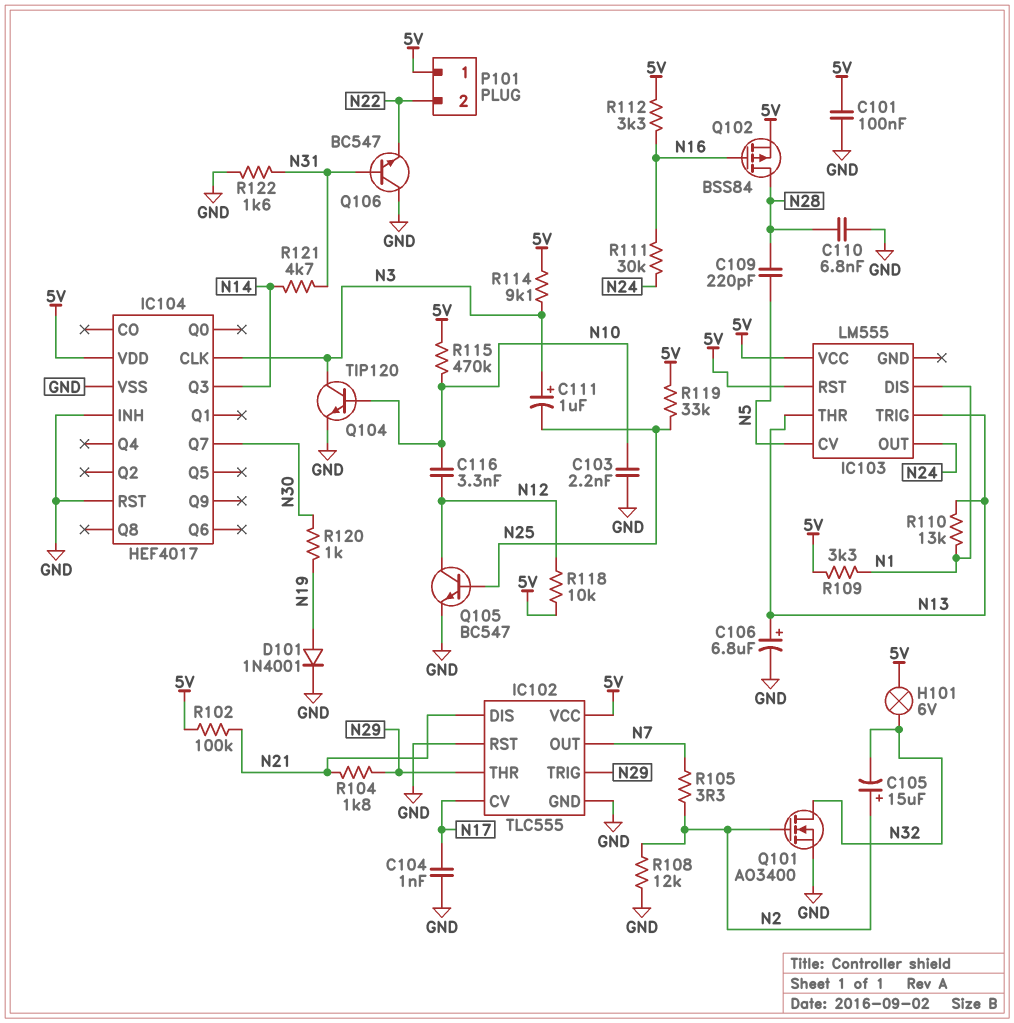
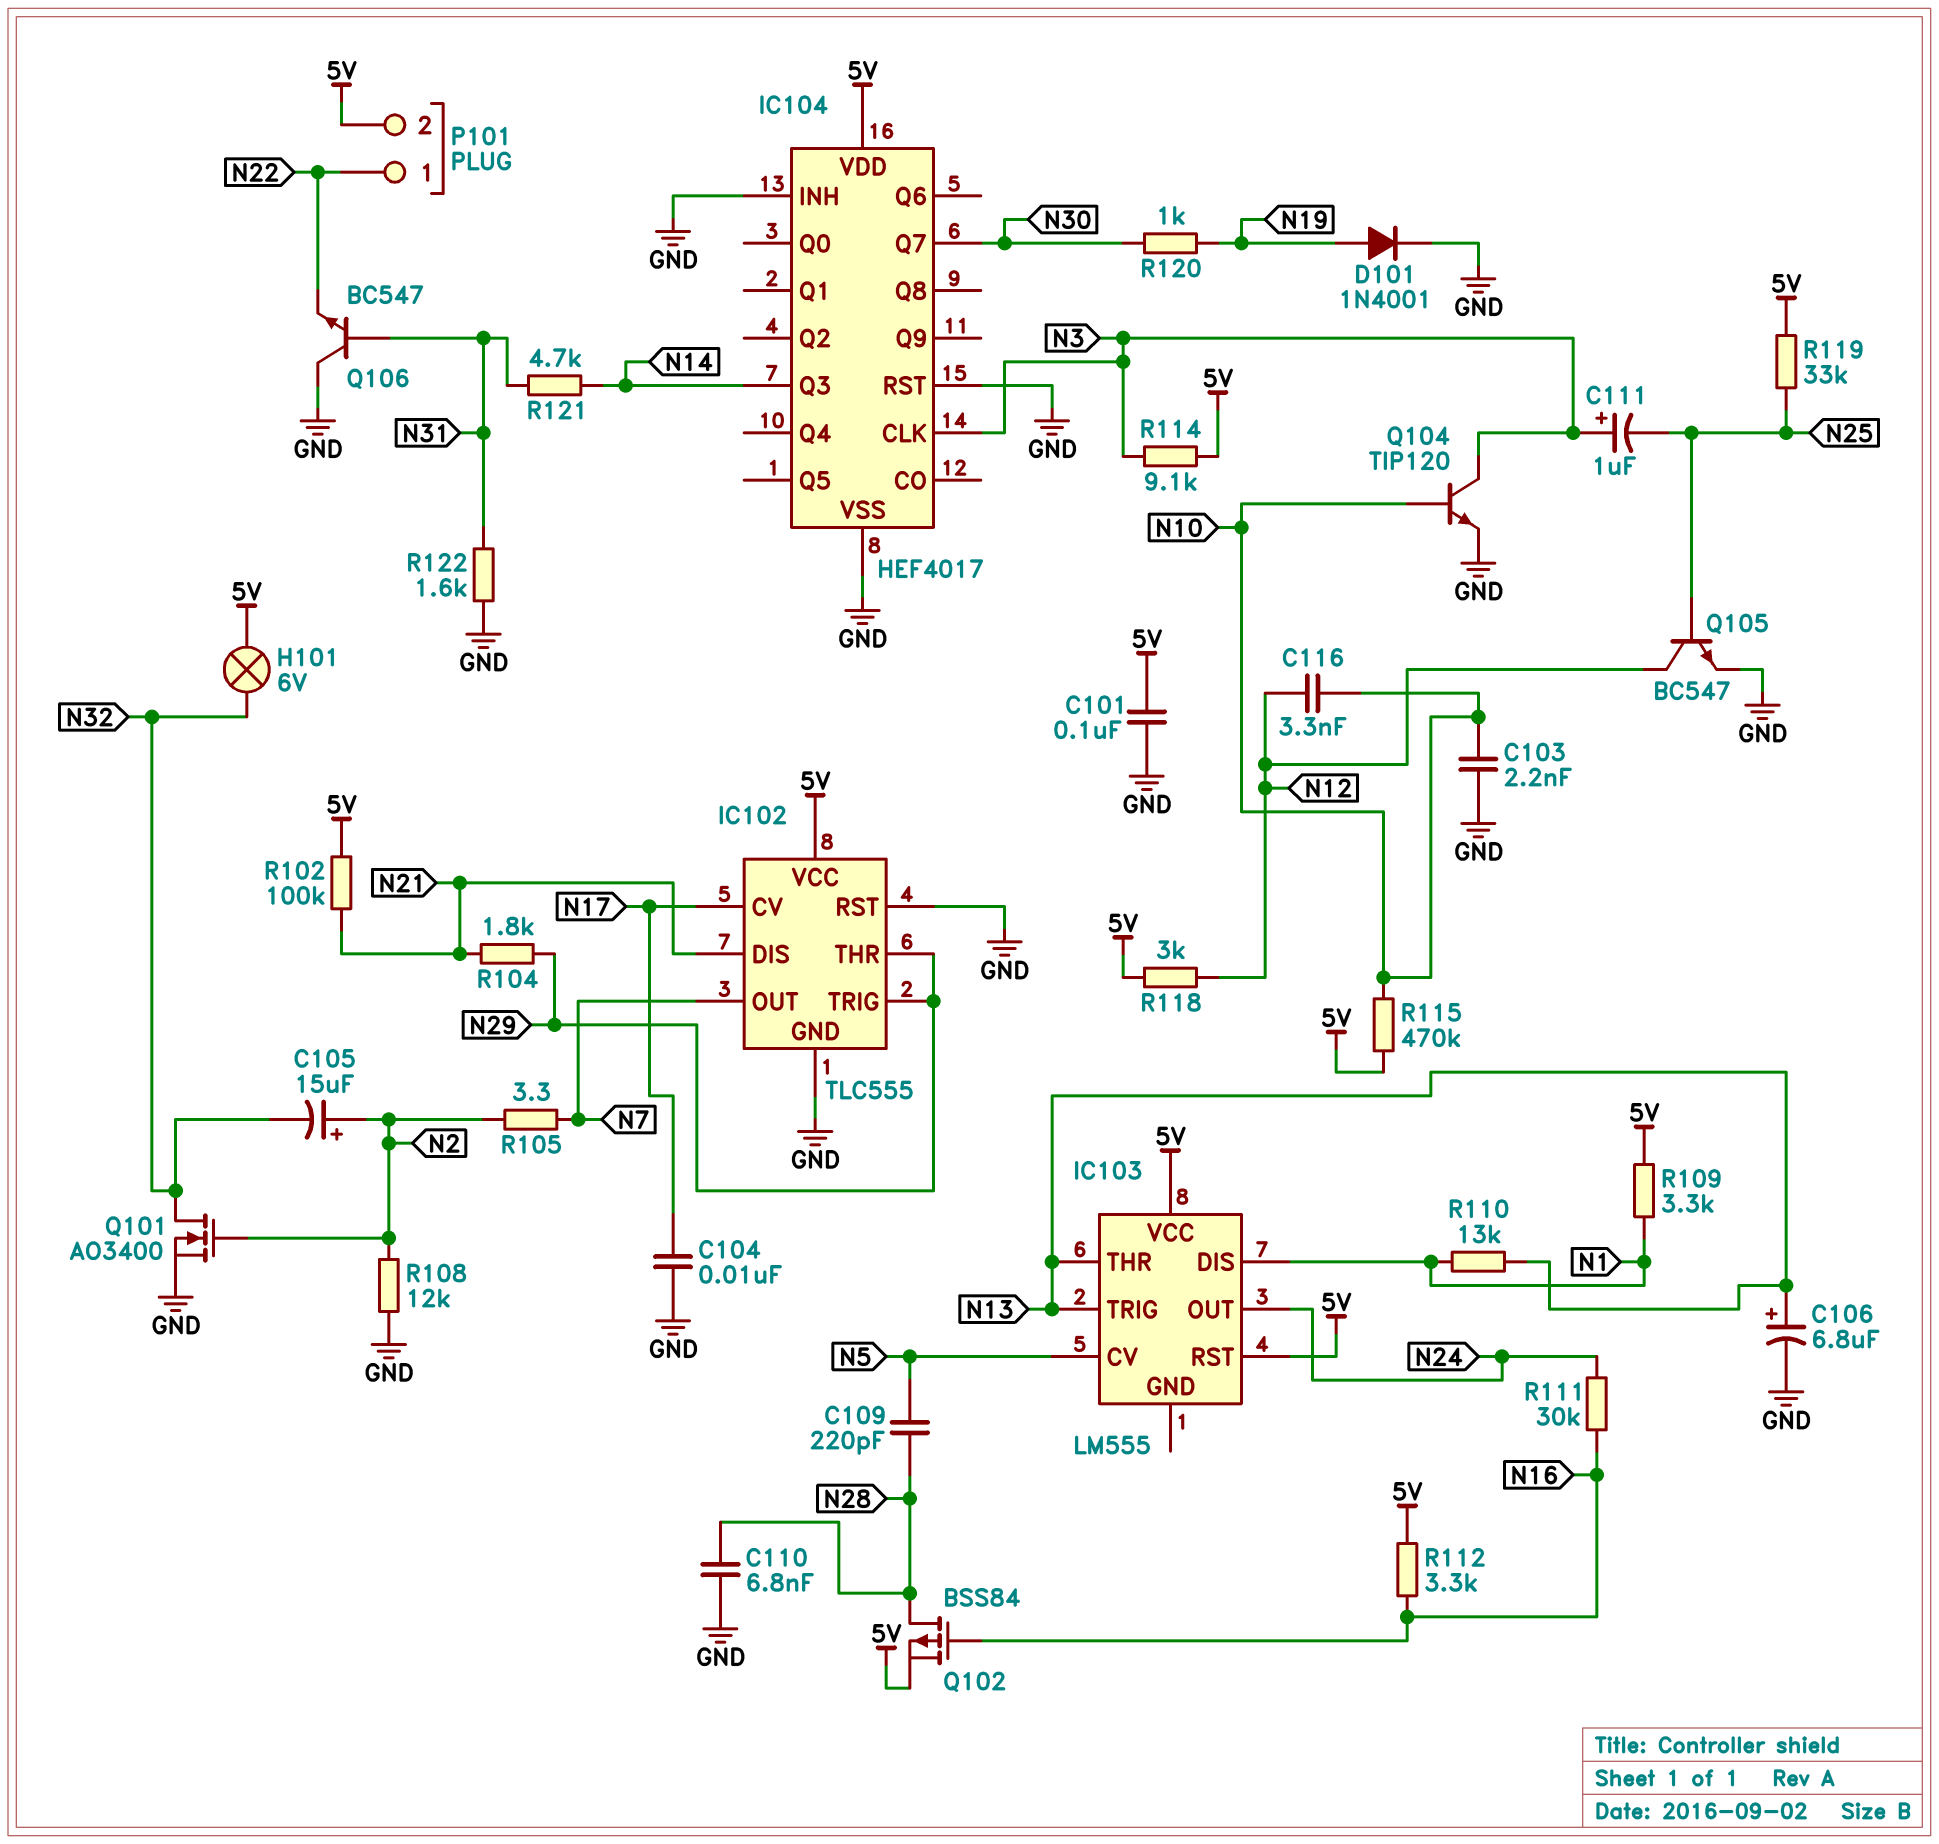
C104: 1nF (GND, N17) -> 10nF (GND, N17)
P101 pin 1: 5V -> N22
P101 pin 2: N22 -> 5V
R118: 10k (5V, N12) -> 3k (5V, N12)

